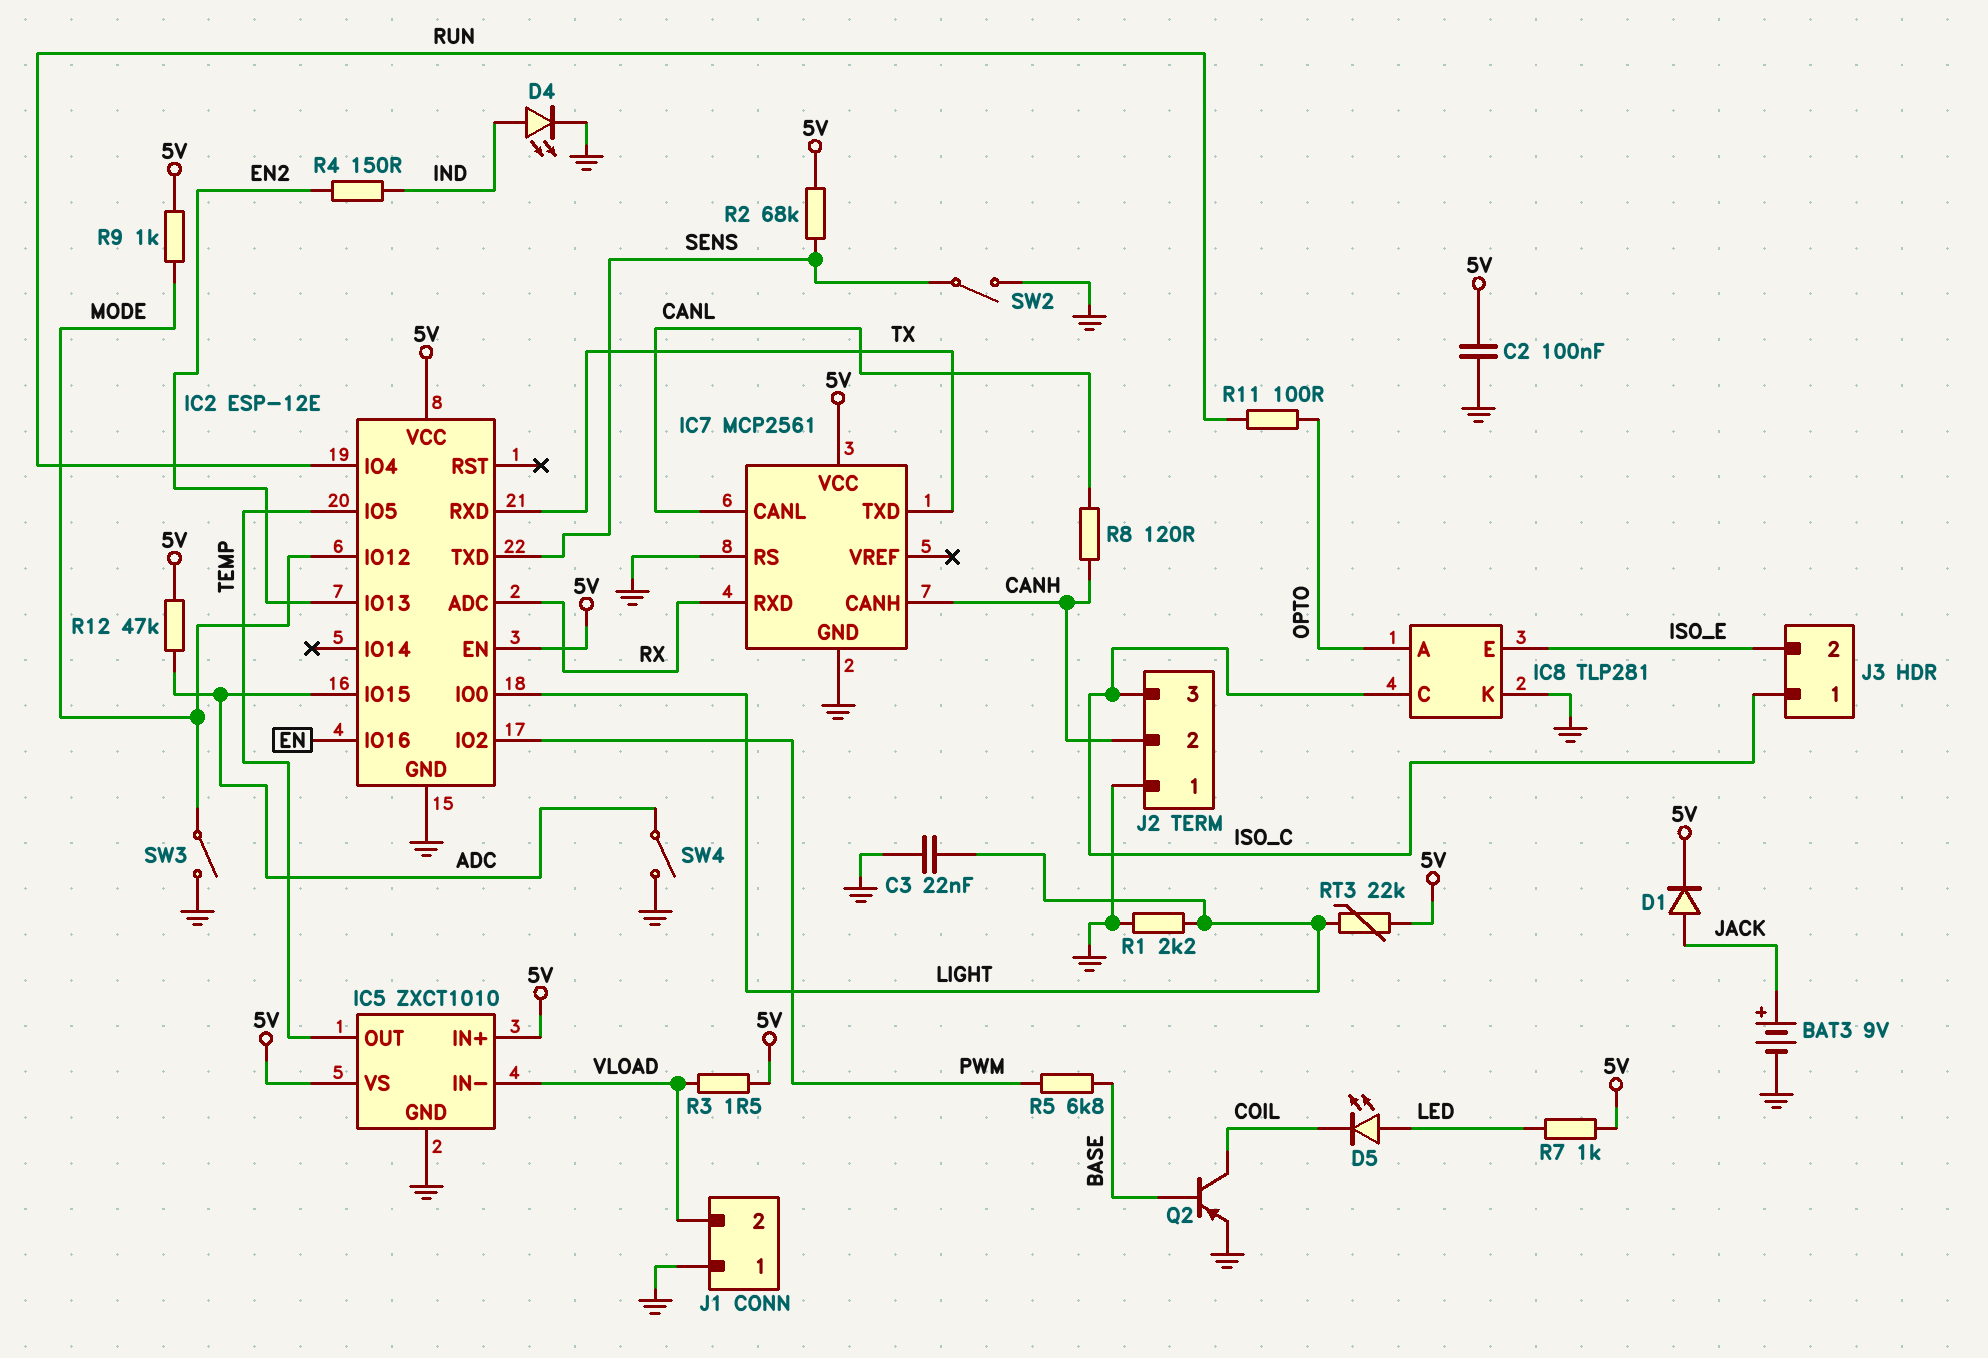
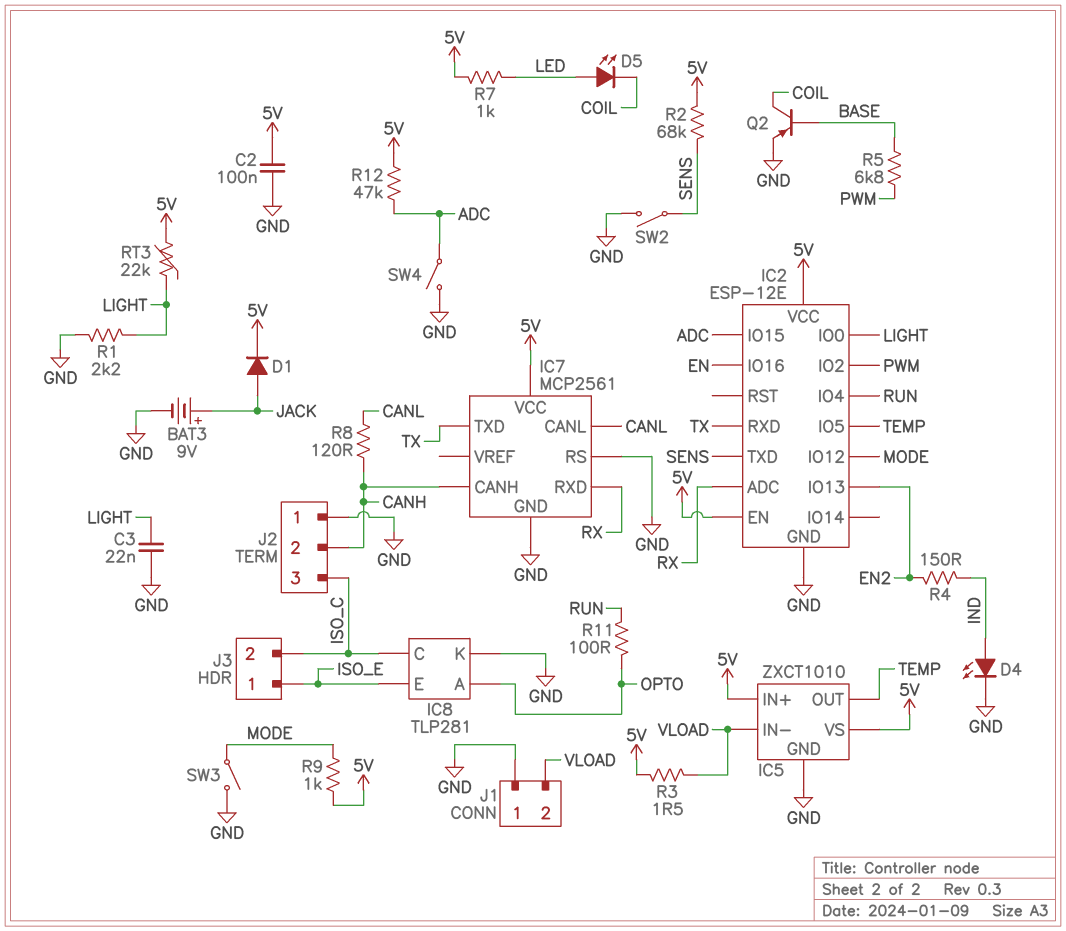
J3 pin 1: ISO_C -> ISO_E
J3 pin 2: ISO_E -> ISO_C

